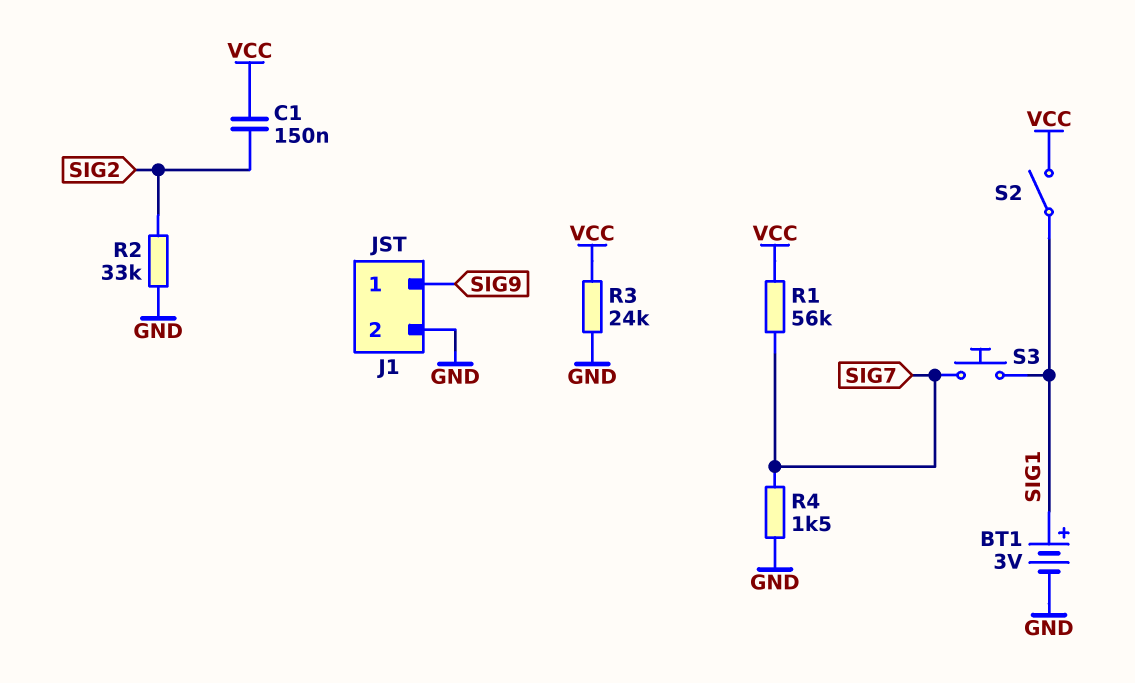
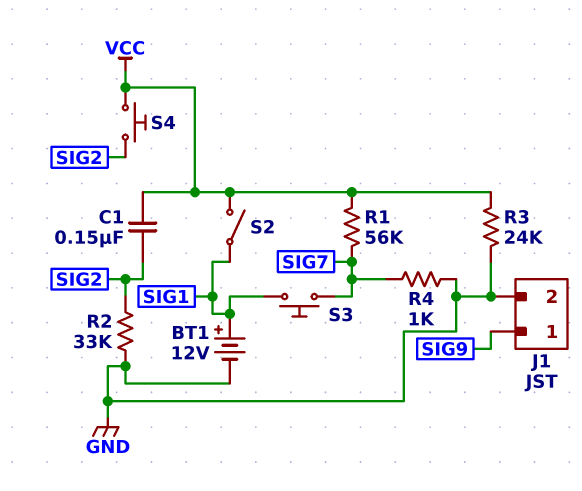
BT1: 3V (plus SIG1, minus GND) -> 12V (plus SIG1, minus GND)
R4: 1.5k (GND, SIG7) -> 1k (GND, SIG7)
S4: none -> button (SIG2, VCC)

